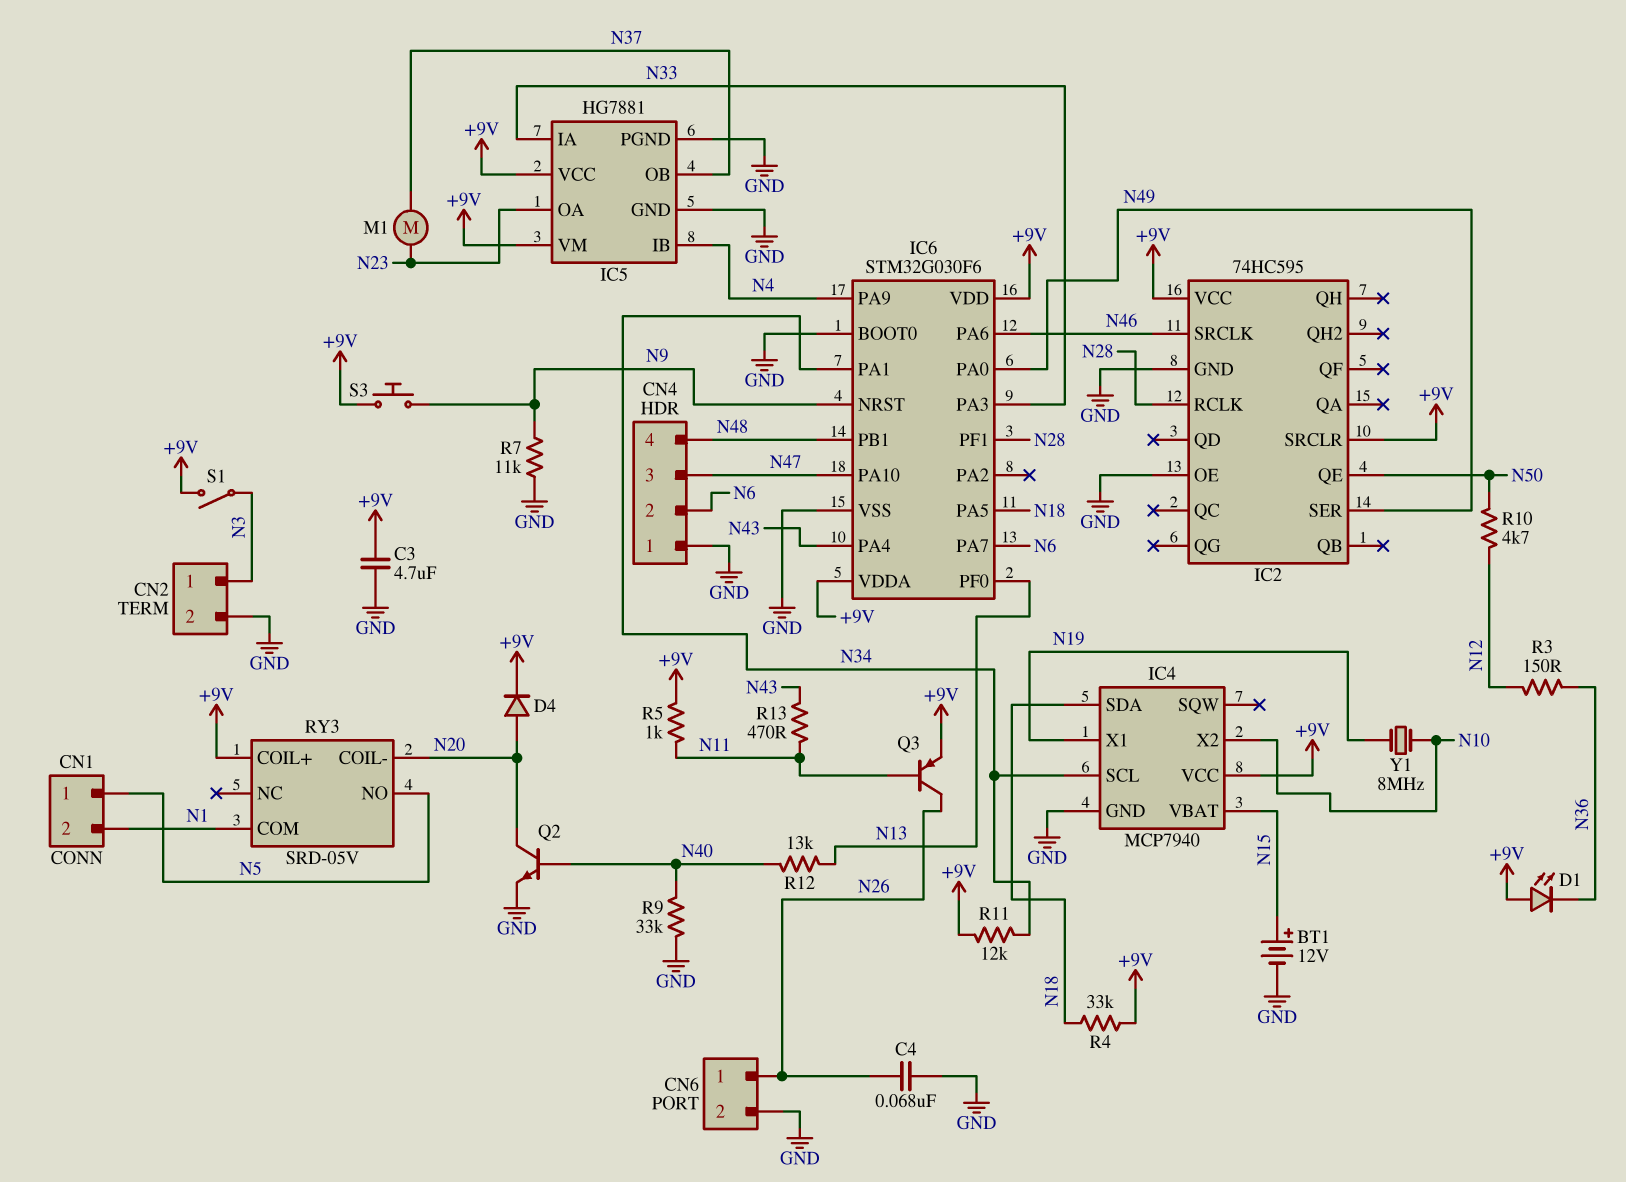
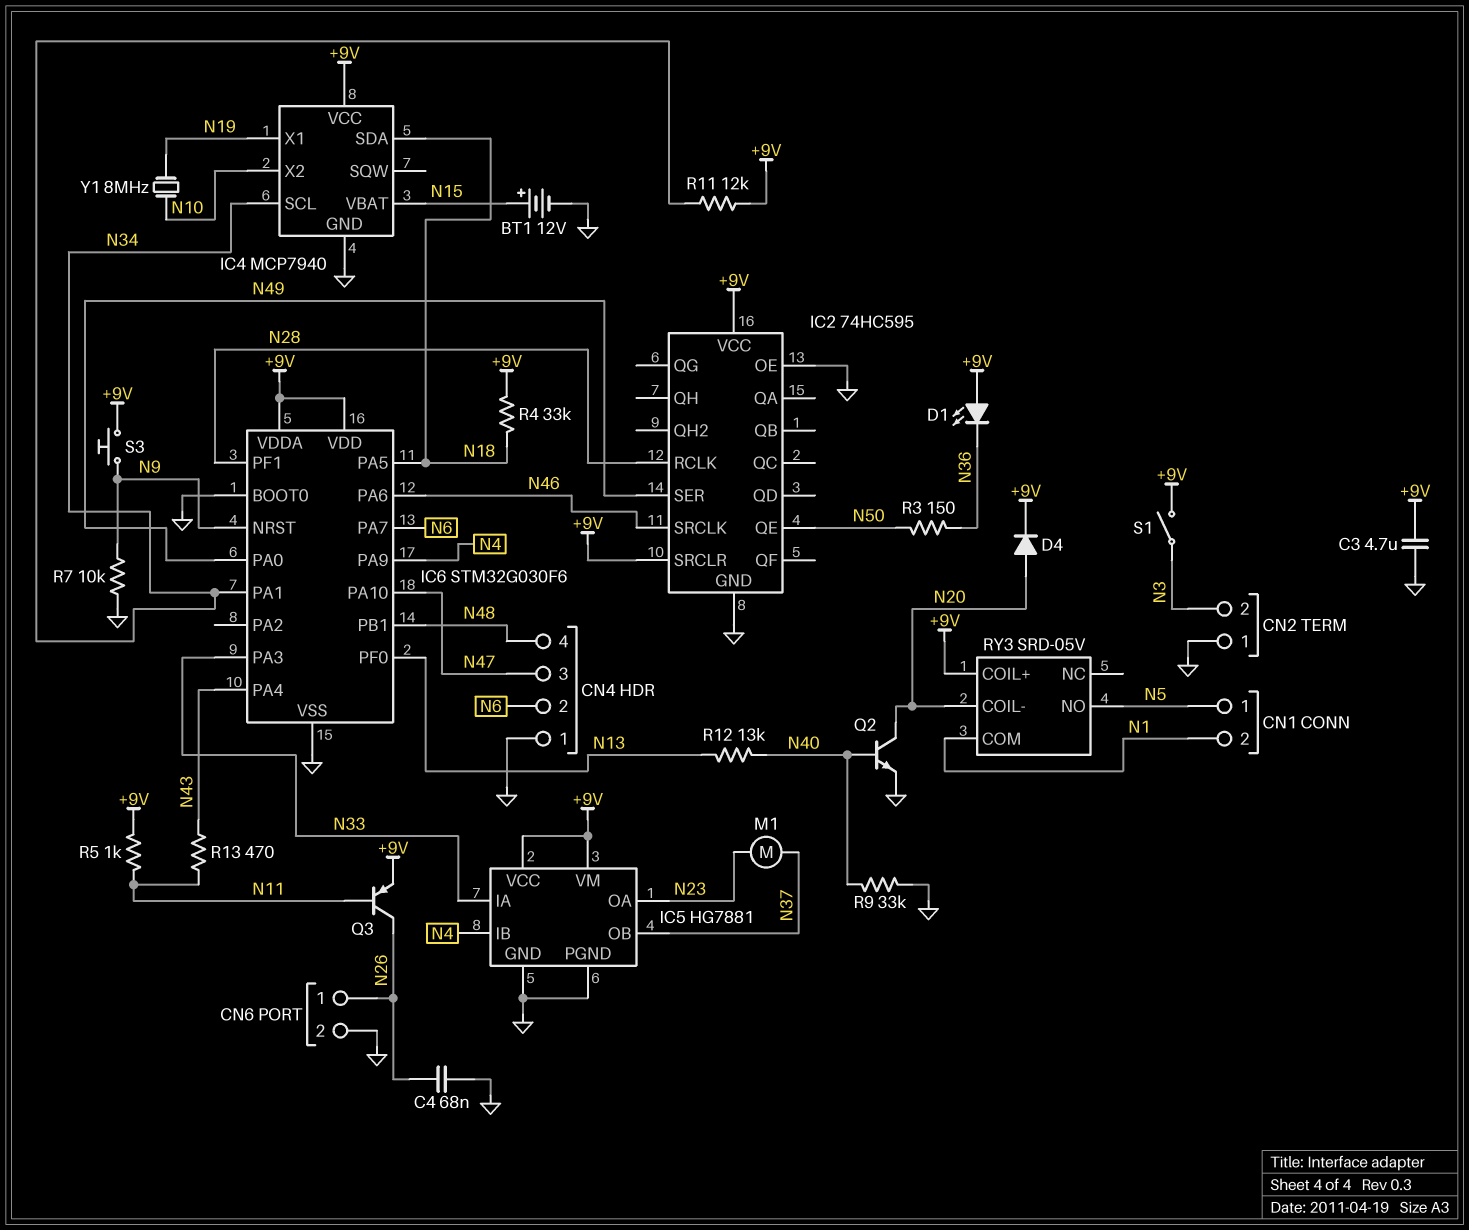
CN2 pin 1: N3 -> GND
CN2 pin 2: GND -> N3
R3: 150 (N12, N36) -> 150 (N36, N50)
R7: 11k (GND, N9) -> 10k (GND, N9)
R10: 4.7k (N12, N50) -> none

